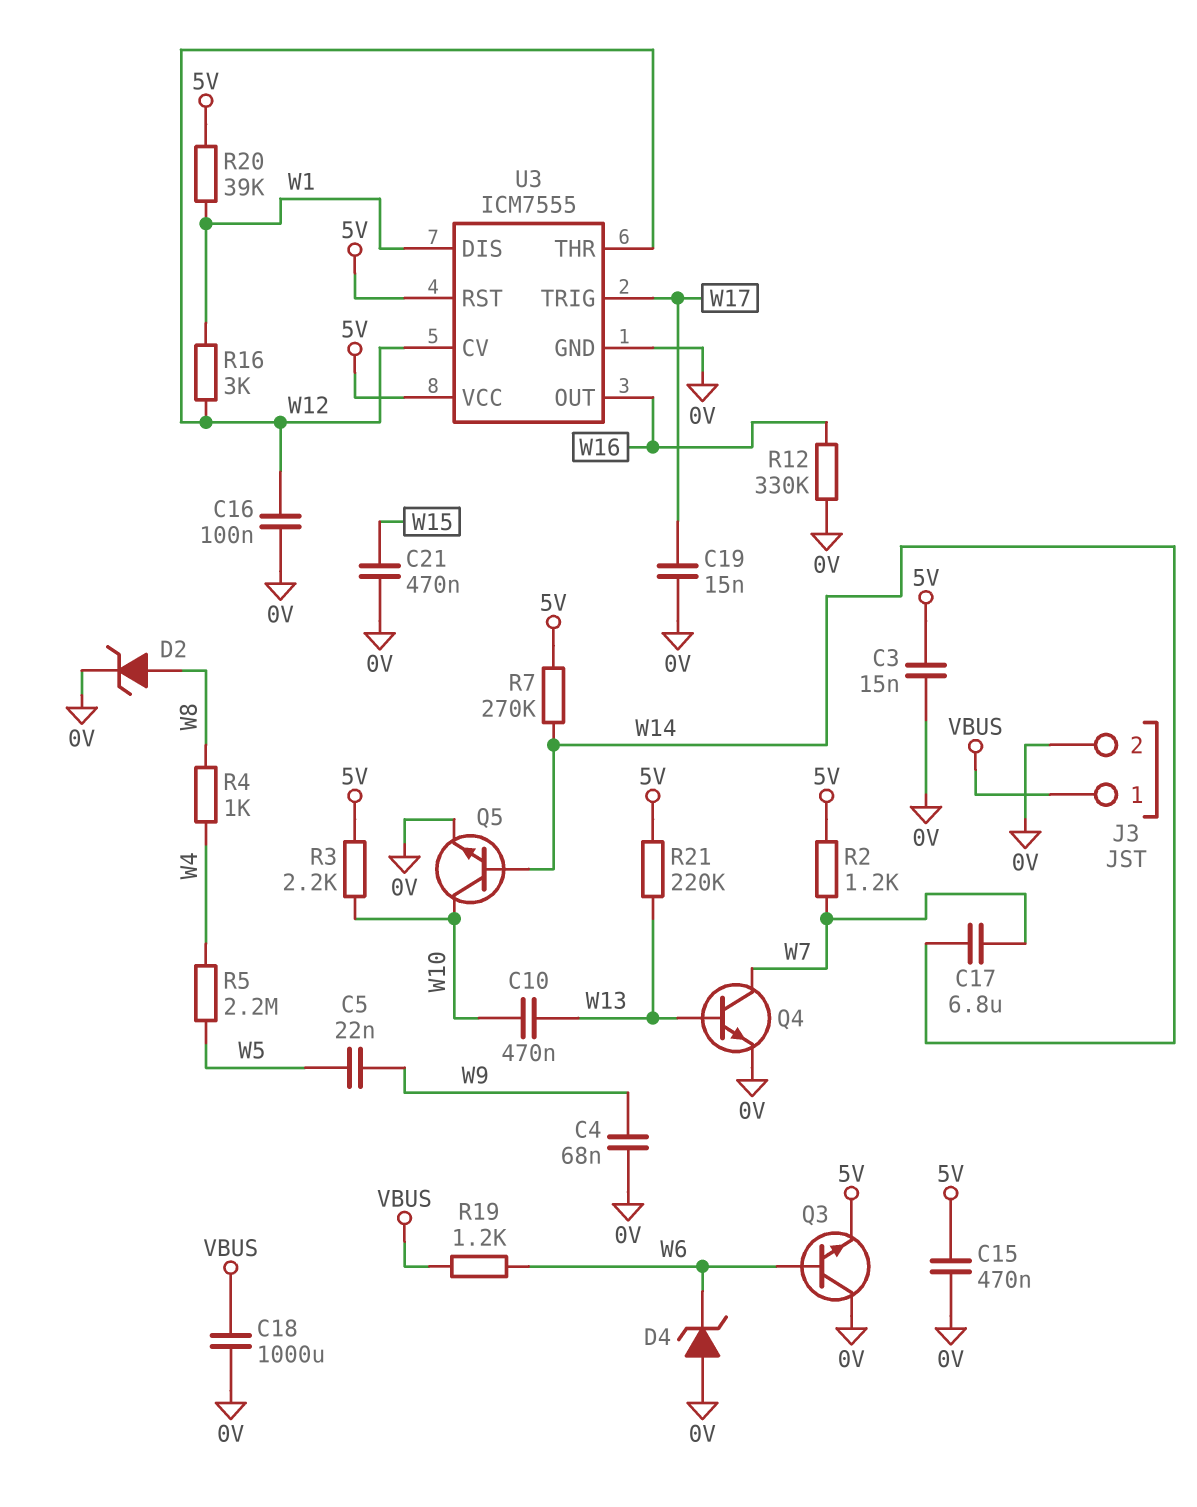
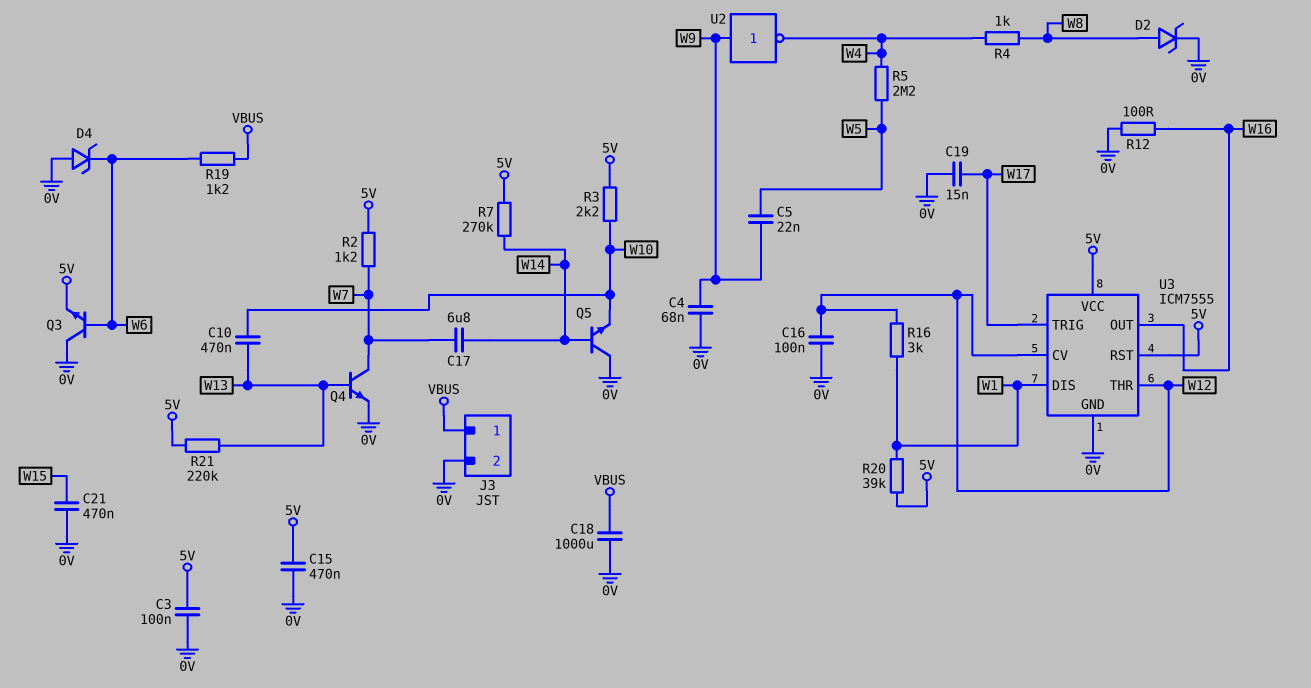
C3: 15nF (0V, 5V) -> 100nF (0V, 5V)
Q5: NPN (B W14, C W10, E 0V) -> NPN (B W14, C 0V, E W10)
R12: 330k (0V, W16) -> 100 (0V, W16)
U2: none -> NOT (in W9, out W4)

